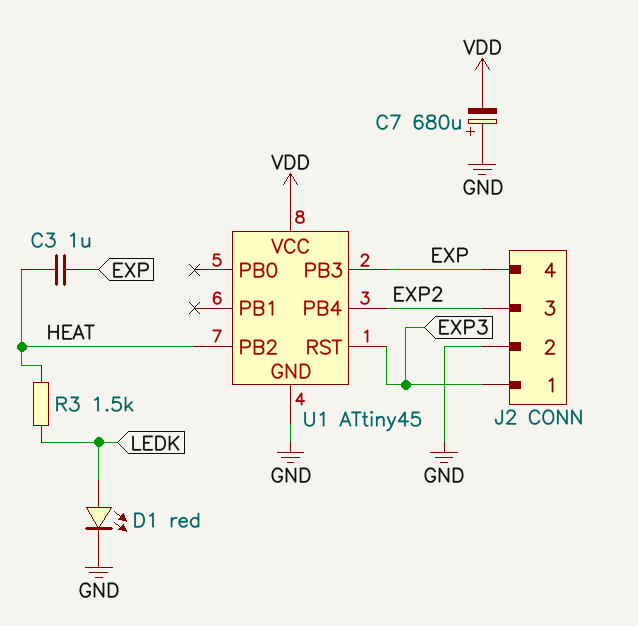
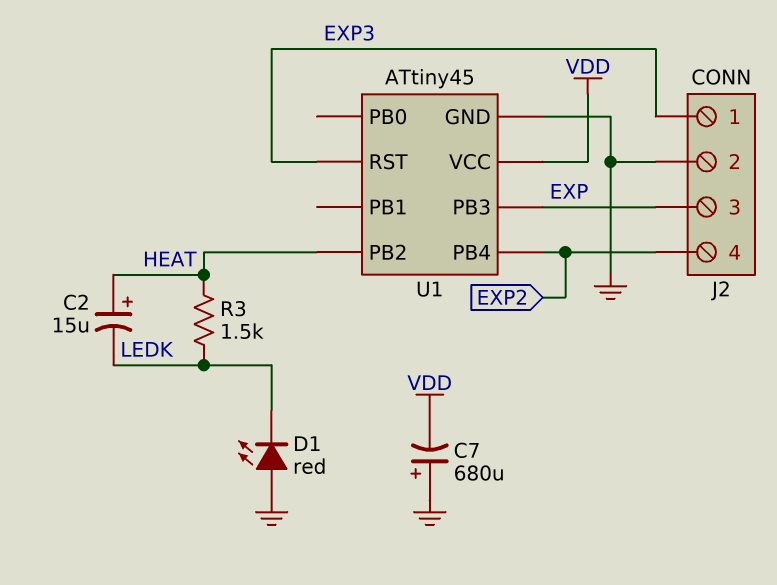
C2: none -> 15uF (plus HEAT, minus LEDK)
C3: 1uF (EXP, HEAT) -> none
D1: LED red (A LEDK, K GND) -> LED red (A GND, K LEDK)
J2 pin 3: EXP2 -> EXP
J2 pin 4: EXP -> EXP2

